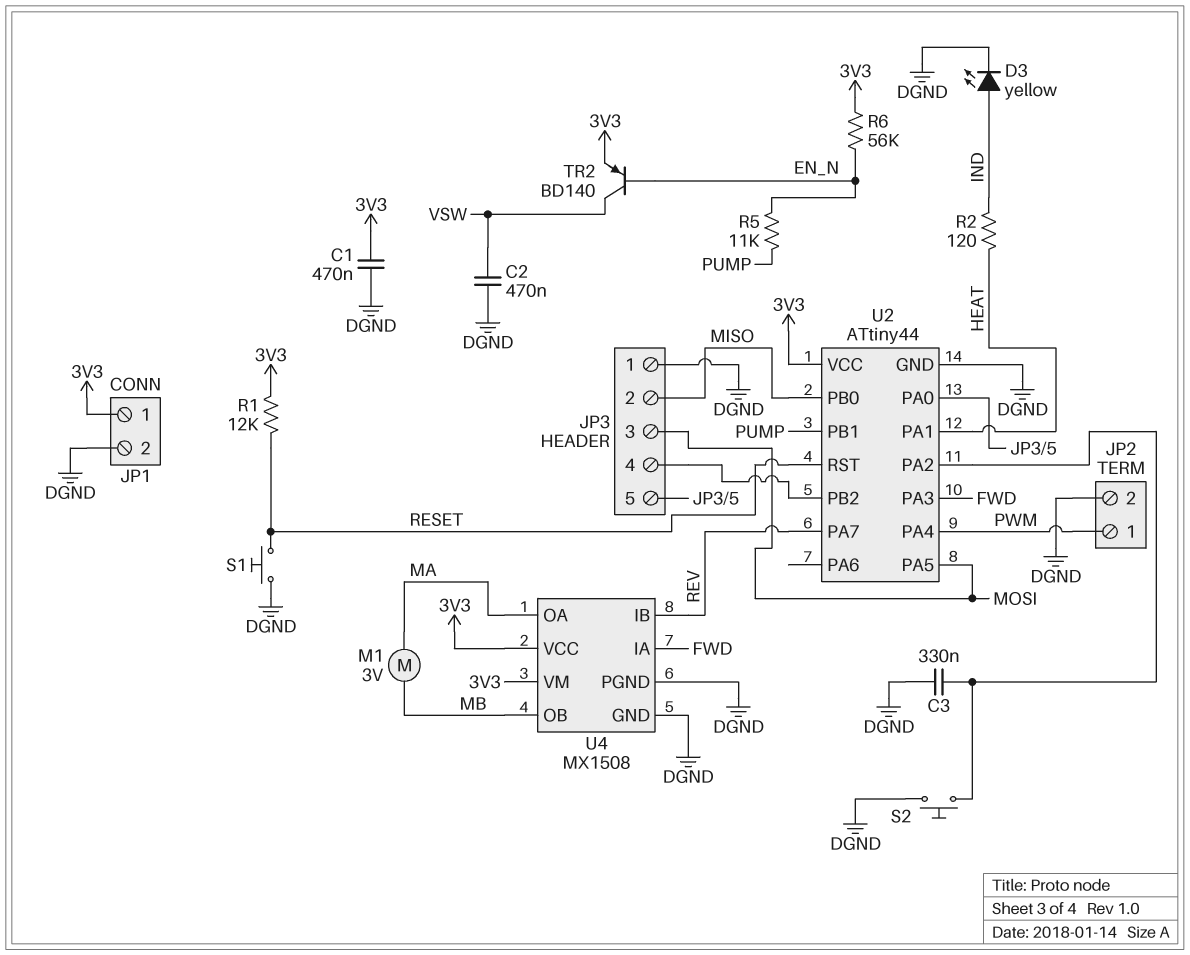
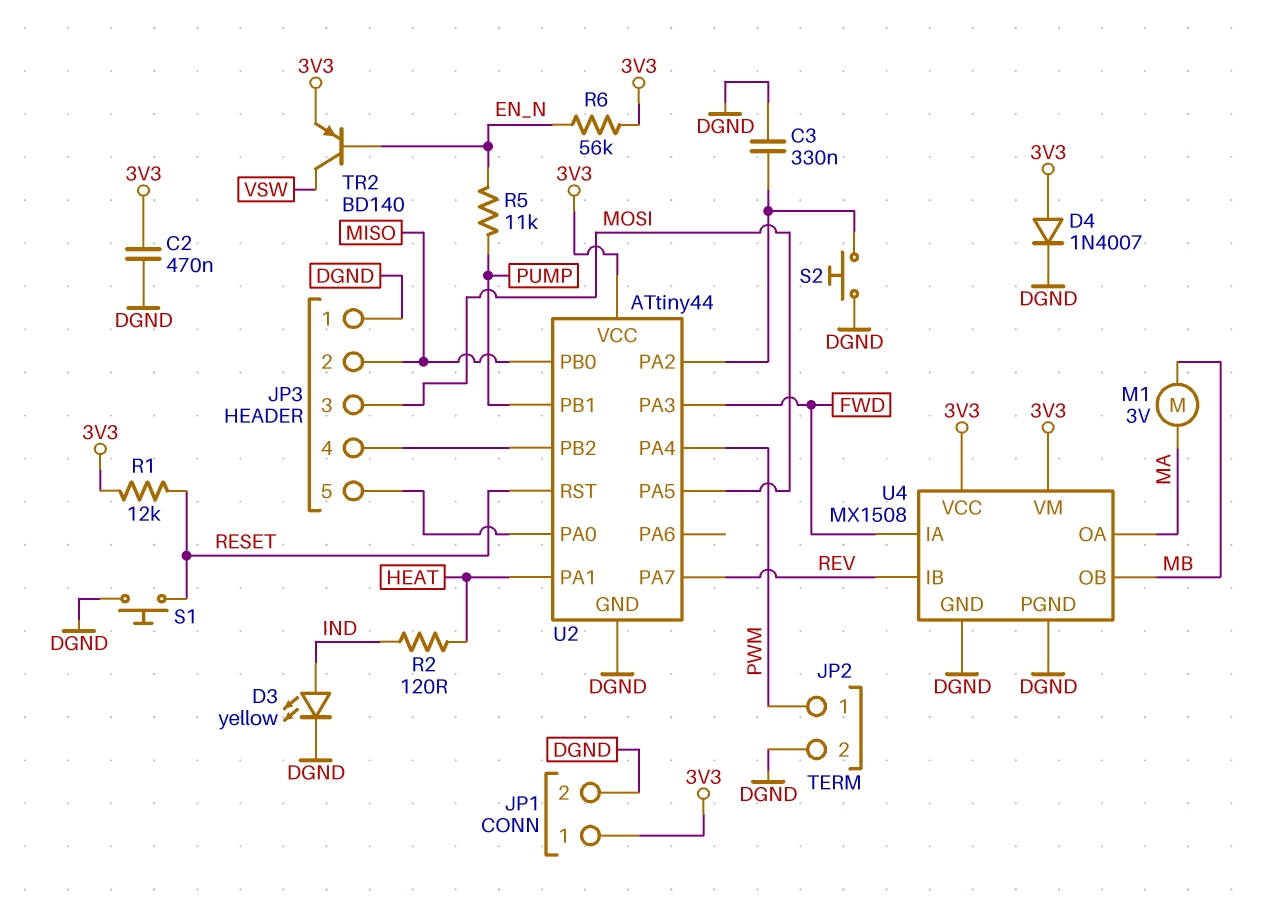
C1: 470nF (3V3, DGND) -> none
C2: 470nF (DGND, VSW) -> 470nF (3V3, DGND)
D4: none -> diode 1N4007 (A 3V3, K DGND)

